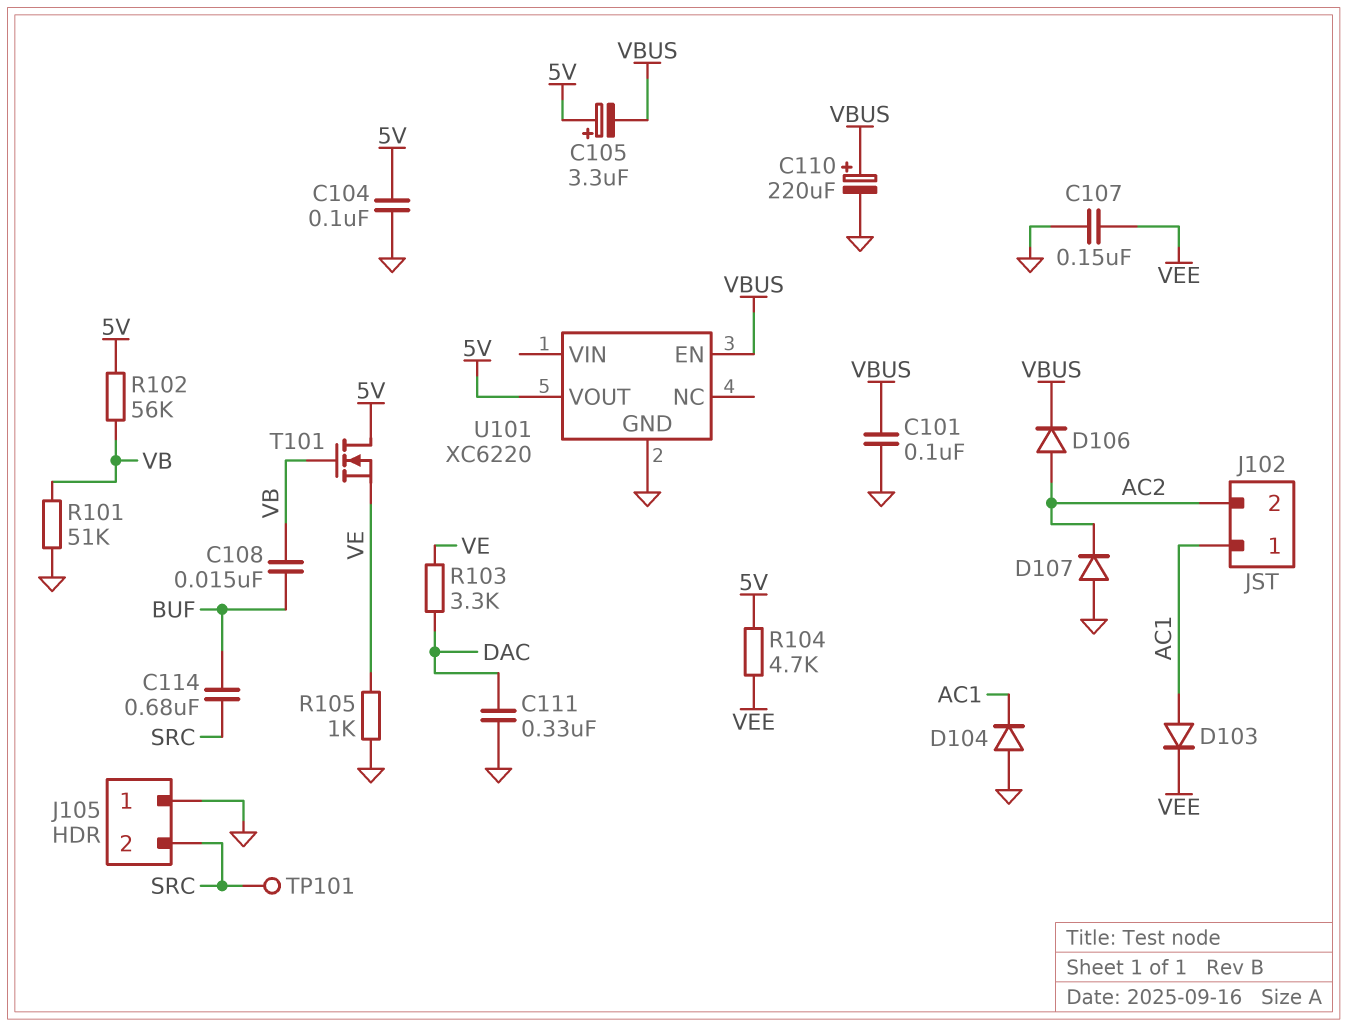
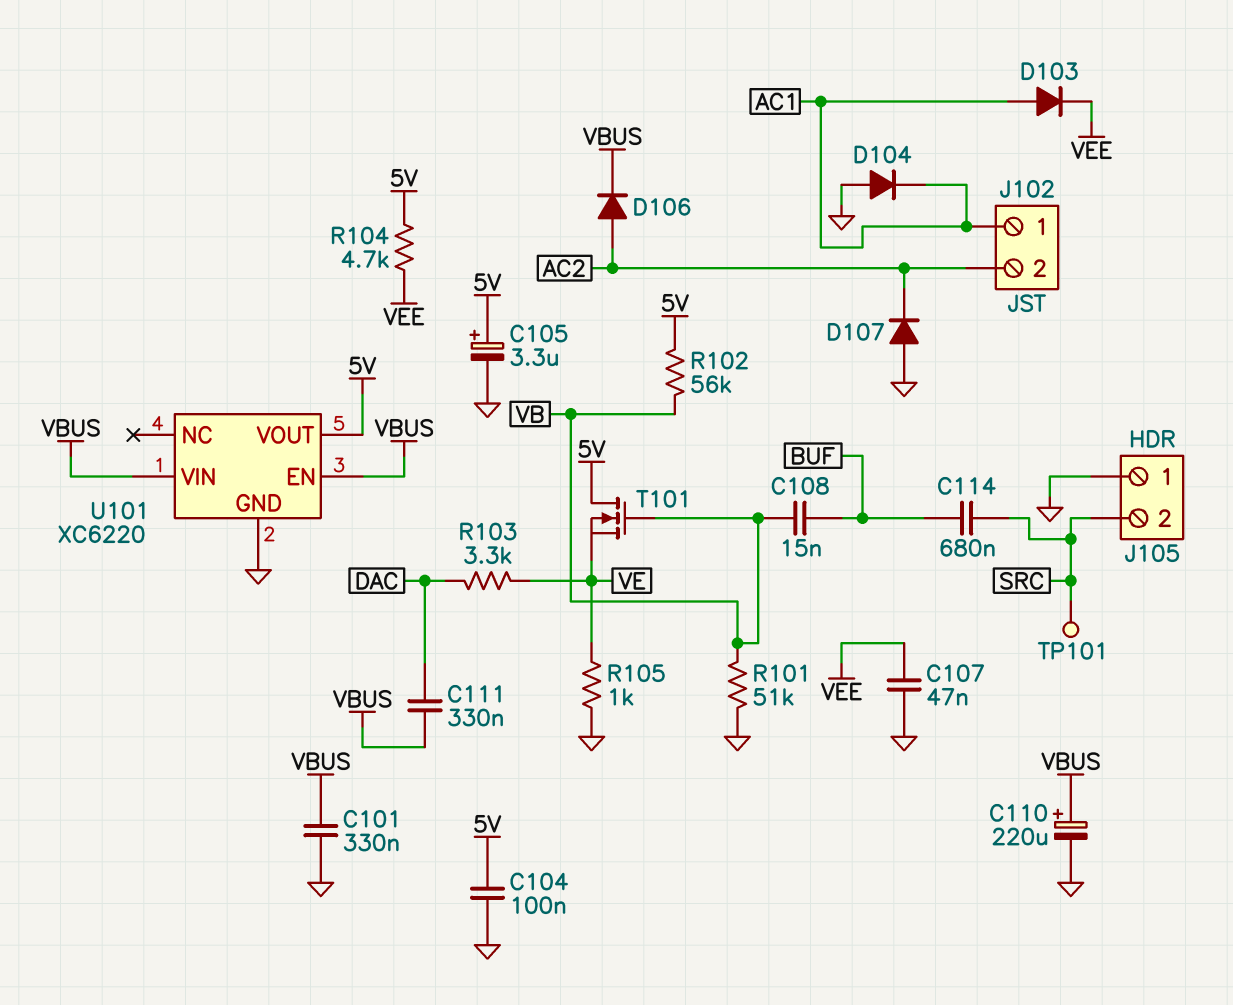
C101: 100nF (GND, VBUS) -> 330nF (GND, VBUS)
C105: 3.3uF (plus 5V, minus VBUS) -> 3.3uF (plus 5V, minus GND)
C107: 150nF (GND, VEE) -> 47nF (GND, VEE)
C111: 330nF (DAC, GND) -> 330nF (DAC, VBUS)
U101 pin VIN: none -> VBUS

